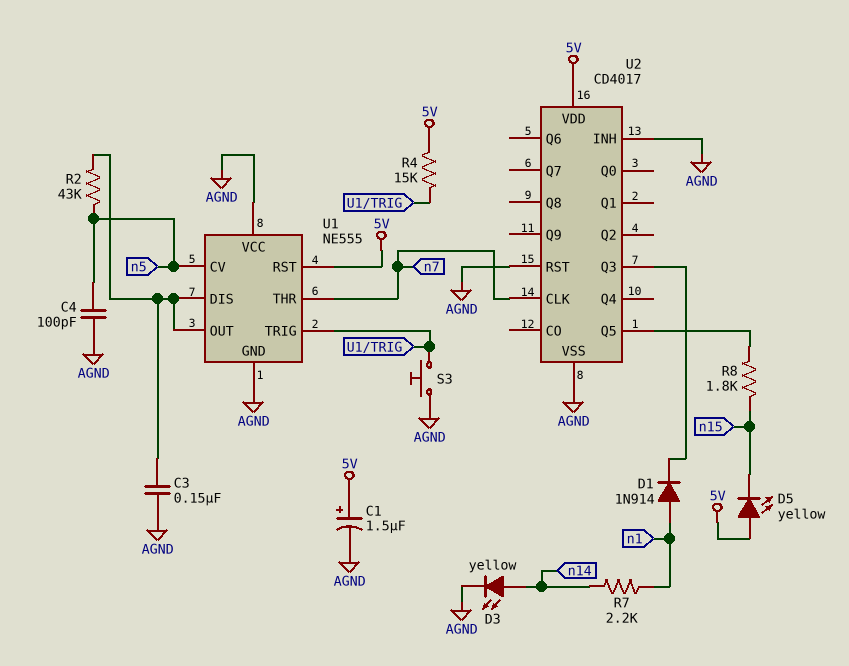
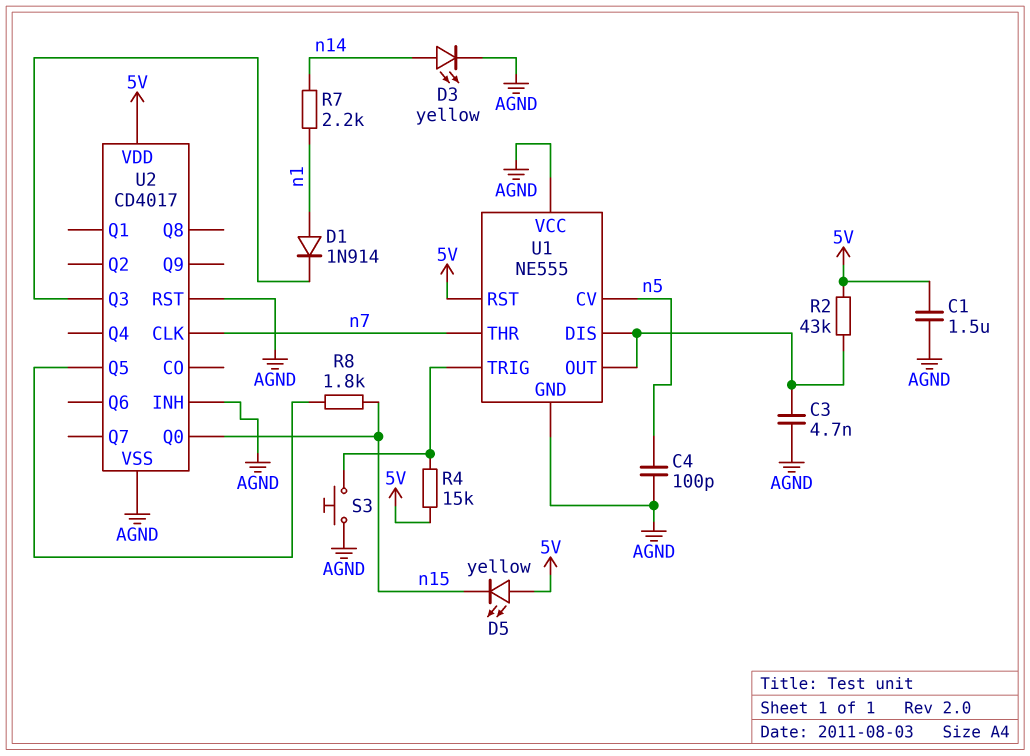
C1: 1.5uF (plus 5V, minus AGND) -> 1.5uF (5V, AGND)
C3: 150nF (AGND, U1/DIS) -> 4.7nF (AGND, U1/DIS)
R2: 43k (U1/DIS, n5) -> 43k (5V, U1/DIS)
U2 pin Q0: none -> n15

